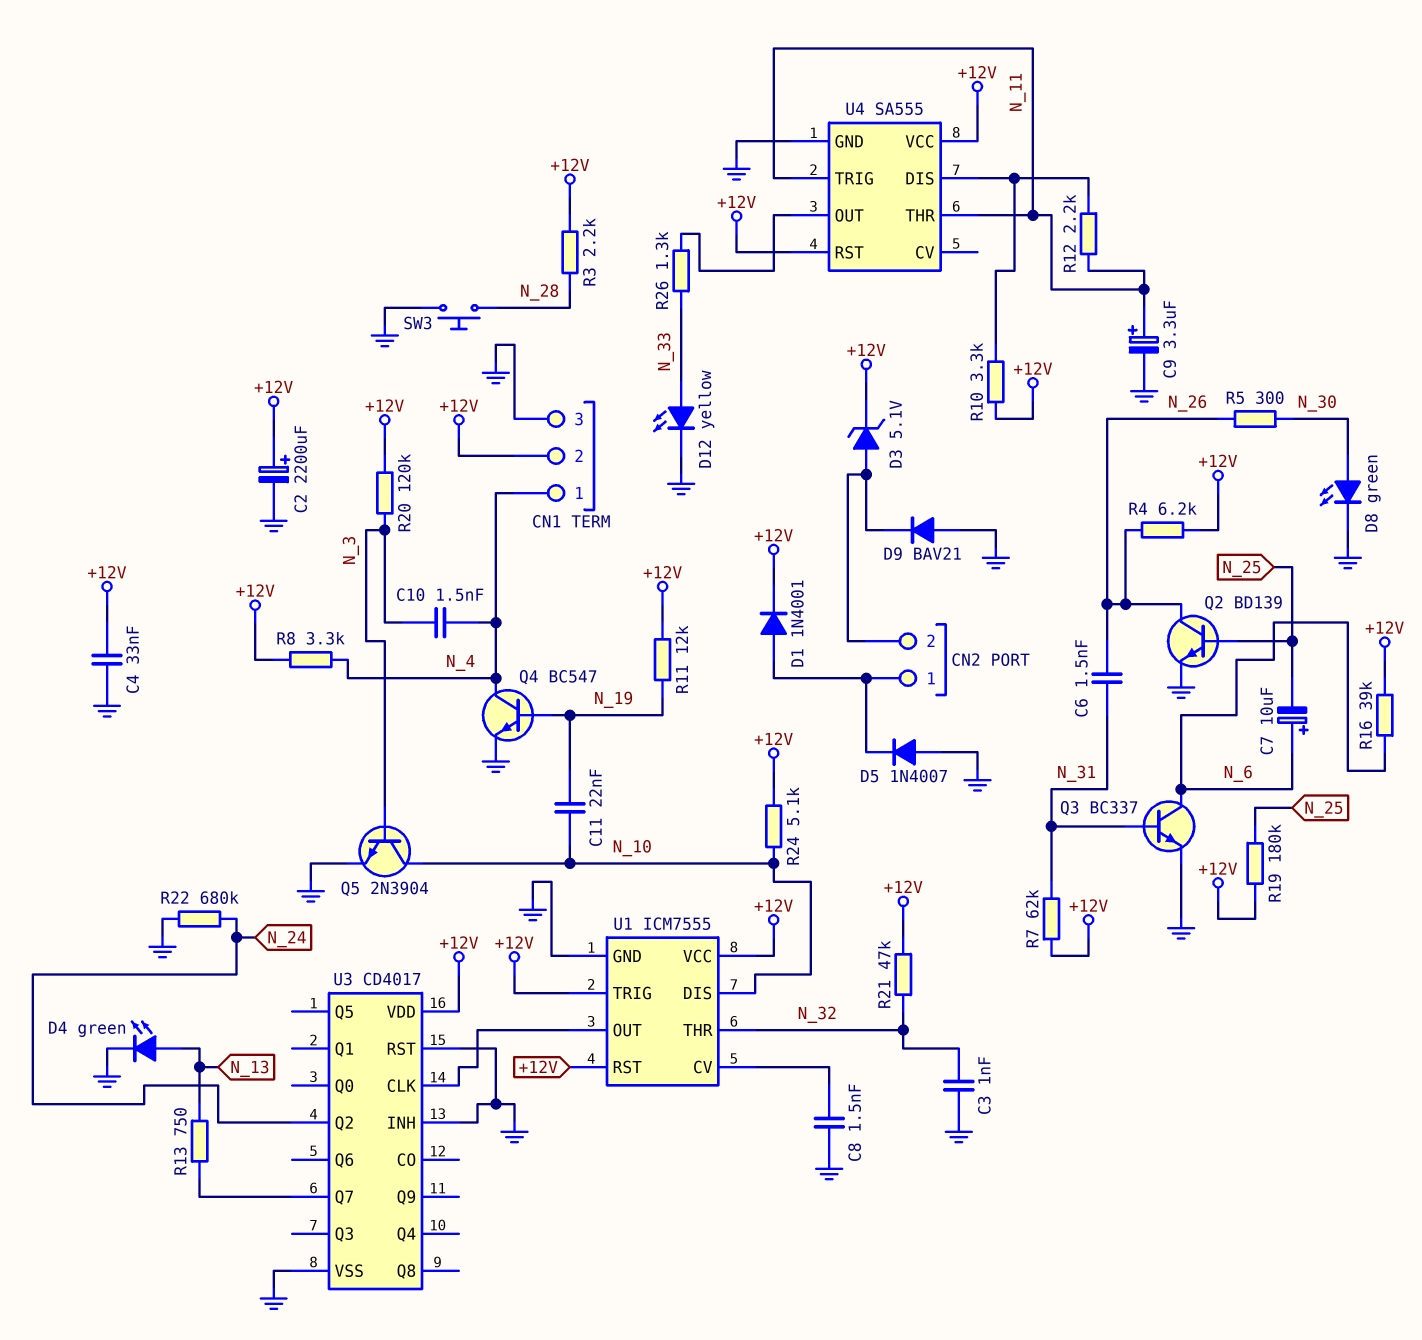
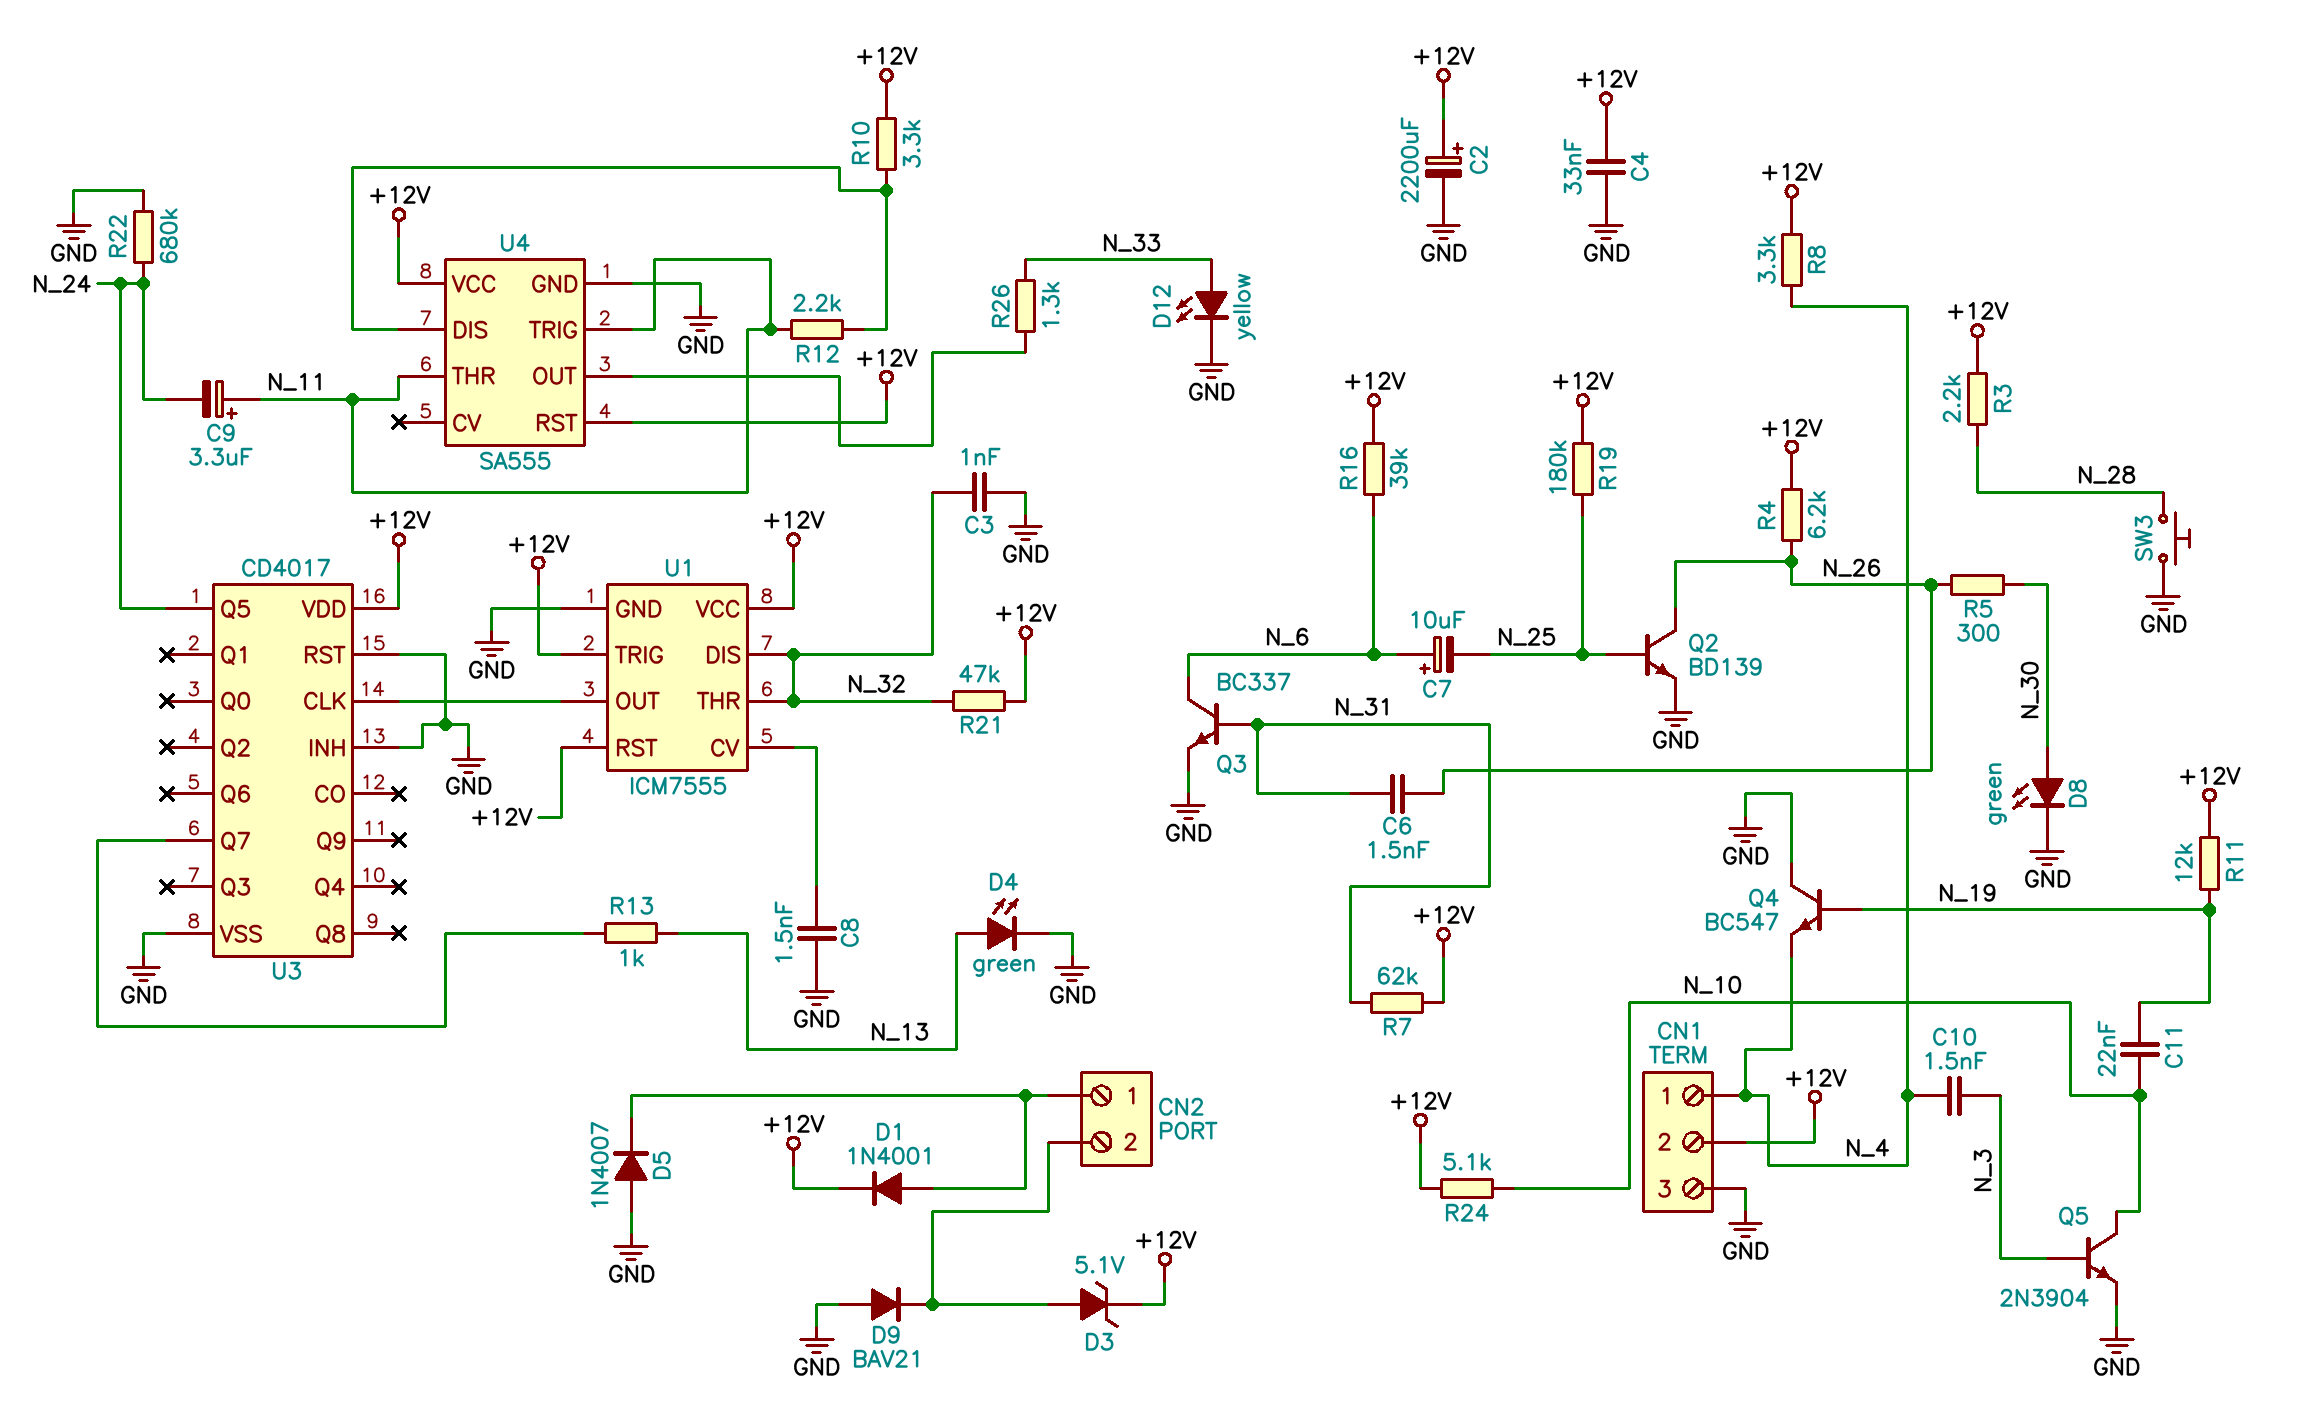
C9: 3.3uF (plus N_11, minus GND) -> 3.3uF (plus N_11, minus N_24)
Q4: NPN BC547 (B N_19, C N_4, E GND) -> NPN BC547 (B N_19, C GND, E N_4)
R13: 750 (N_13, U3/Q7) -> 1k (N_13, U3/Q7)
R20: 120k (+12V, N_3) -> none
U1 pin DIS: N_10 -> N_32
U3 pin Q2: N_24 -> none
U3 pin Q5: none -> N_24

